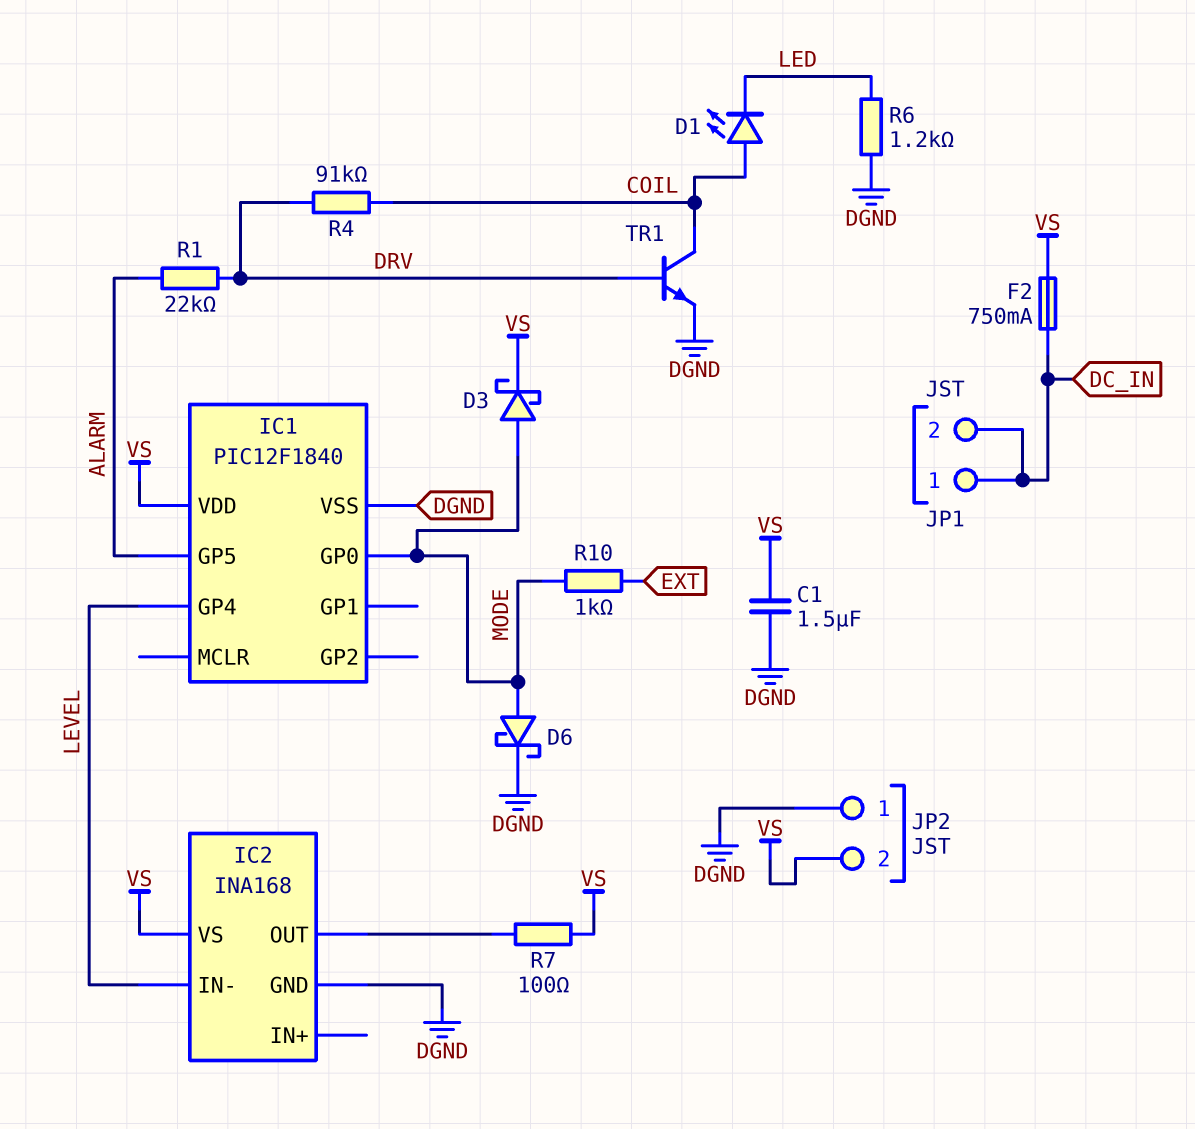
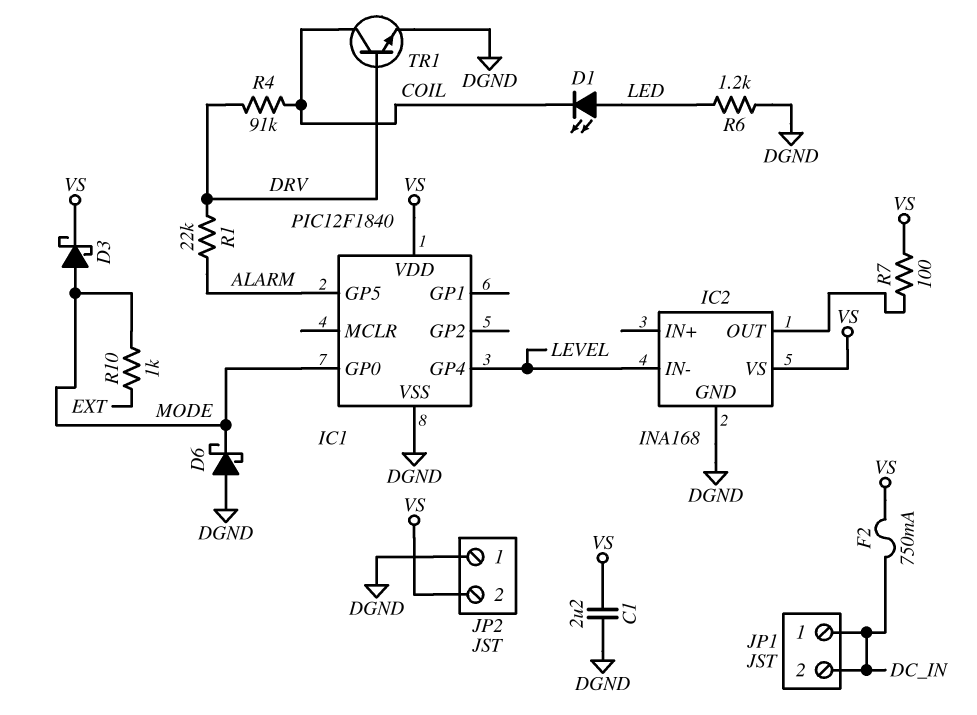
C1: 1.5uF (DGND, VS) -> 2.2uF (DGND, VS)
D1: LED (A COIL, K LED) -> LED (A LED, K COIL)
D6: schottky (A MODE, K DGND) -> schottky (A DGND, K MODE)

